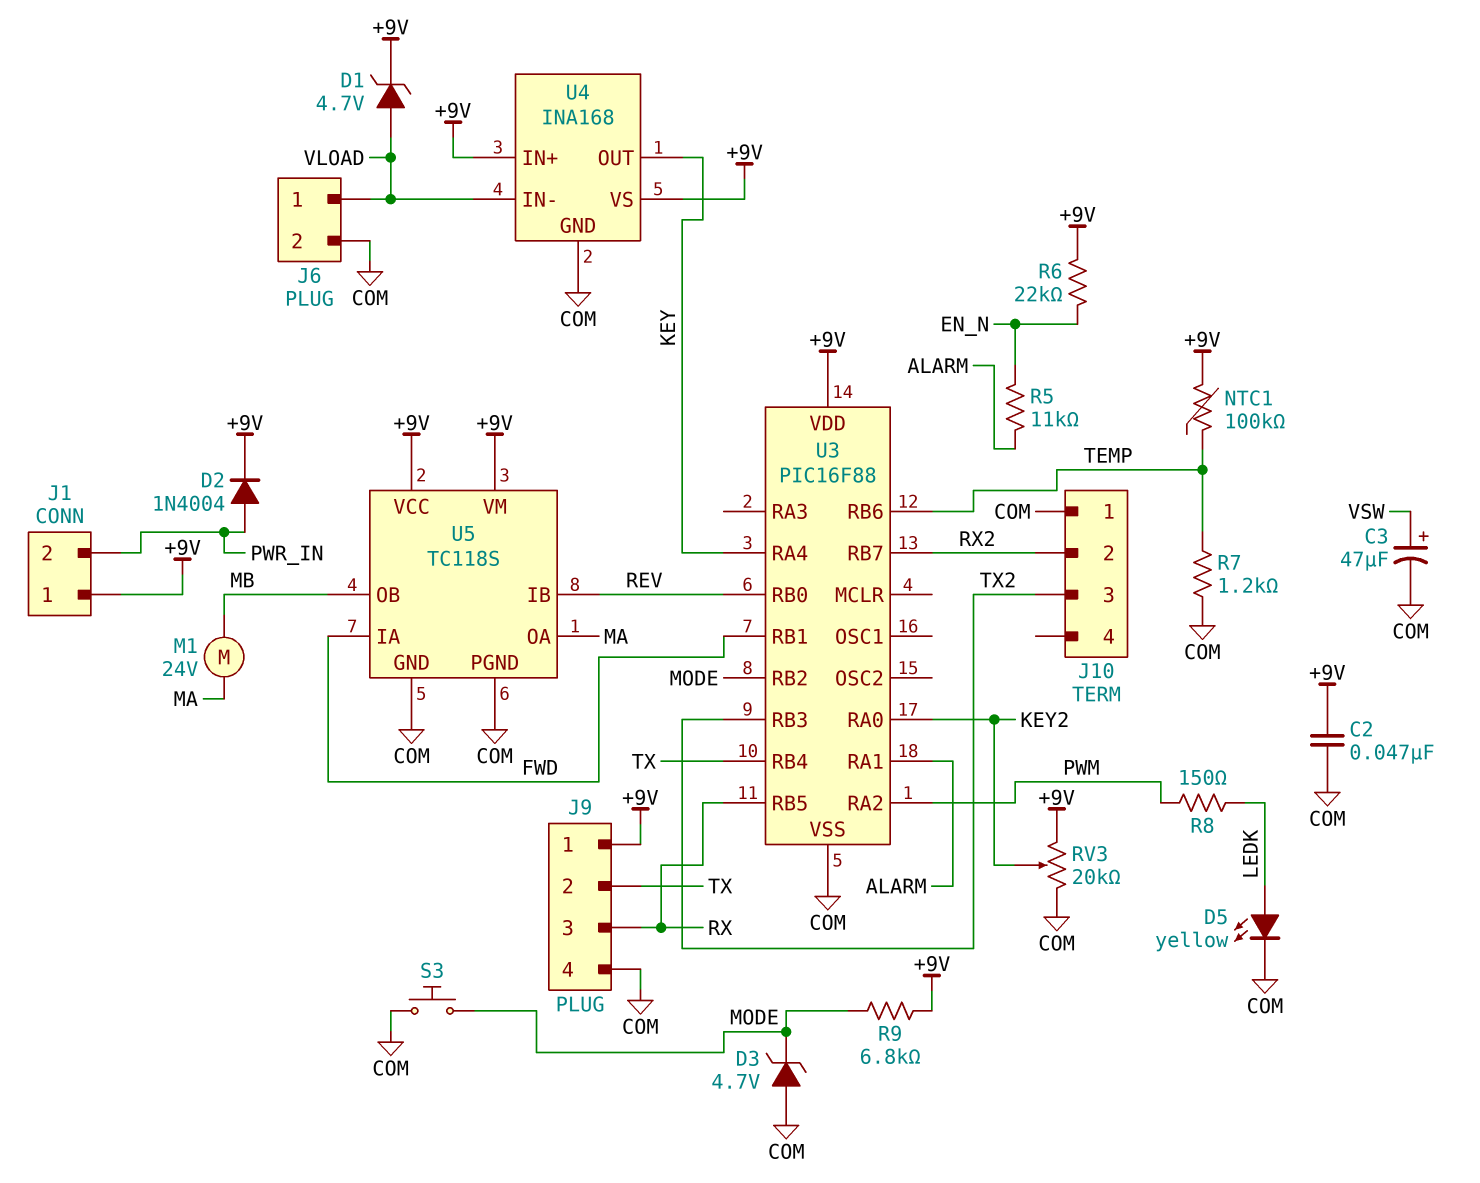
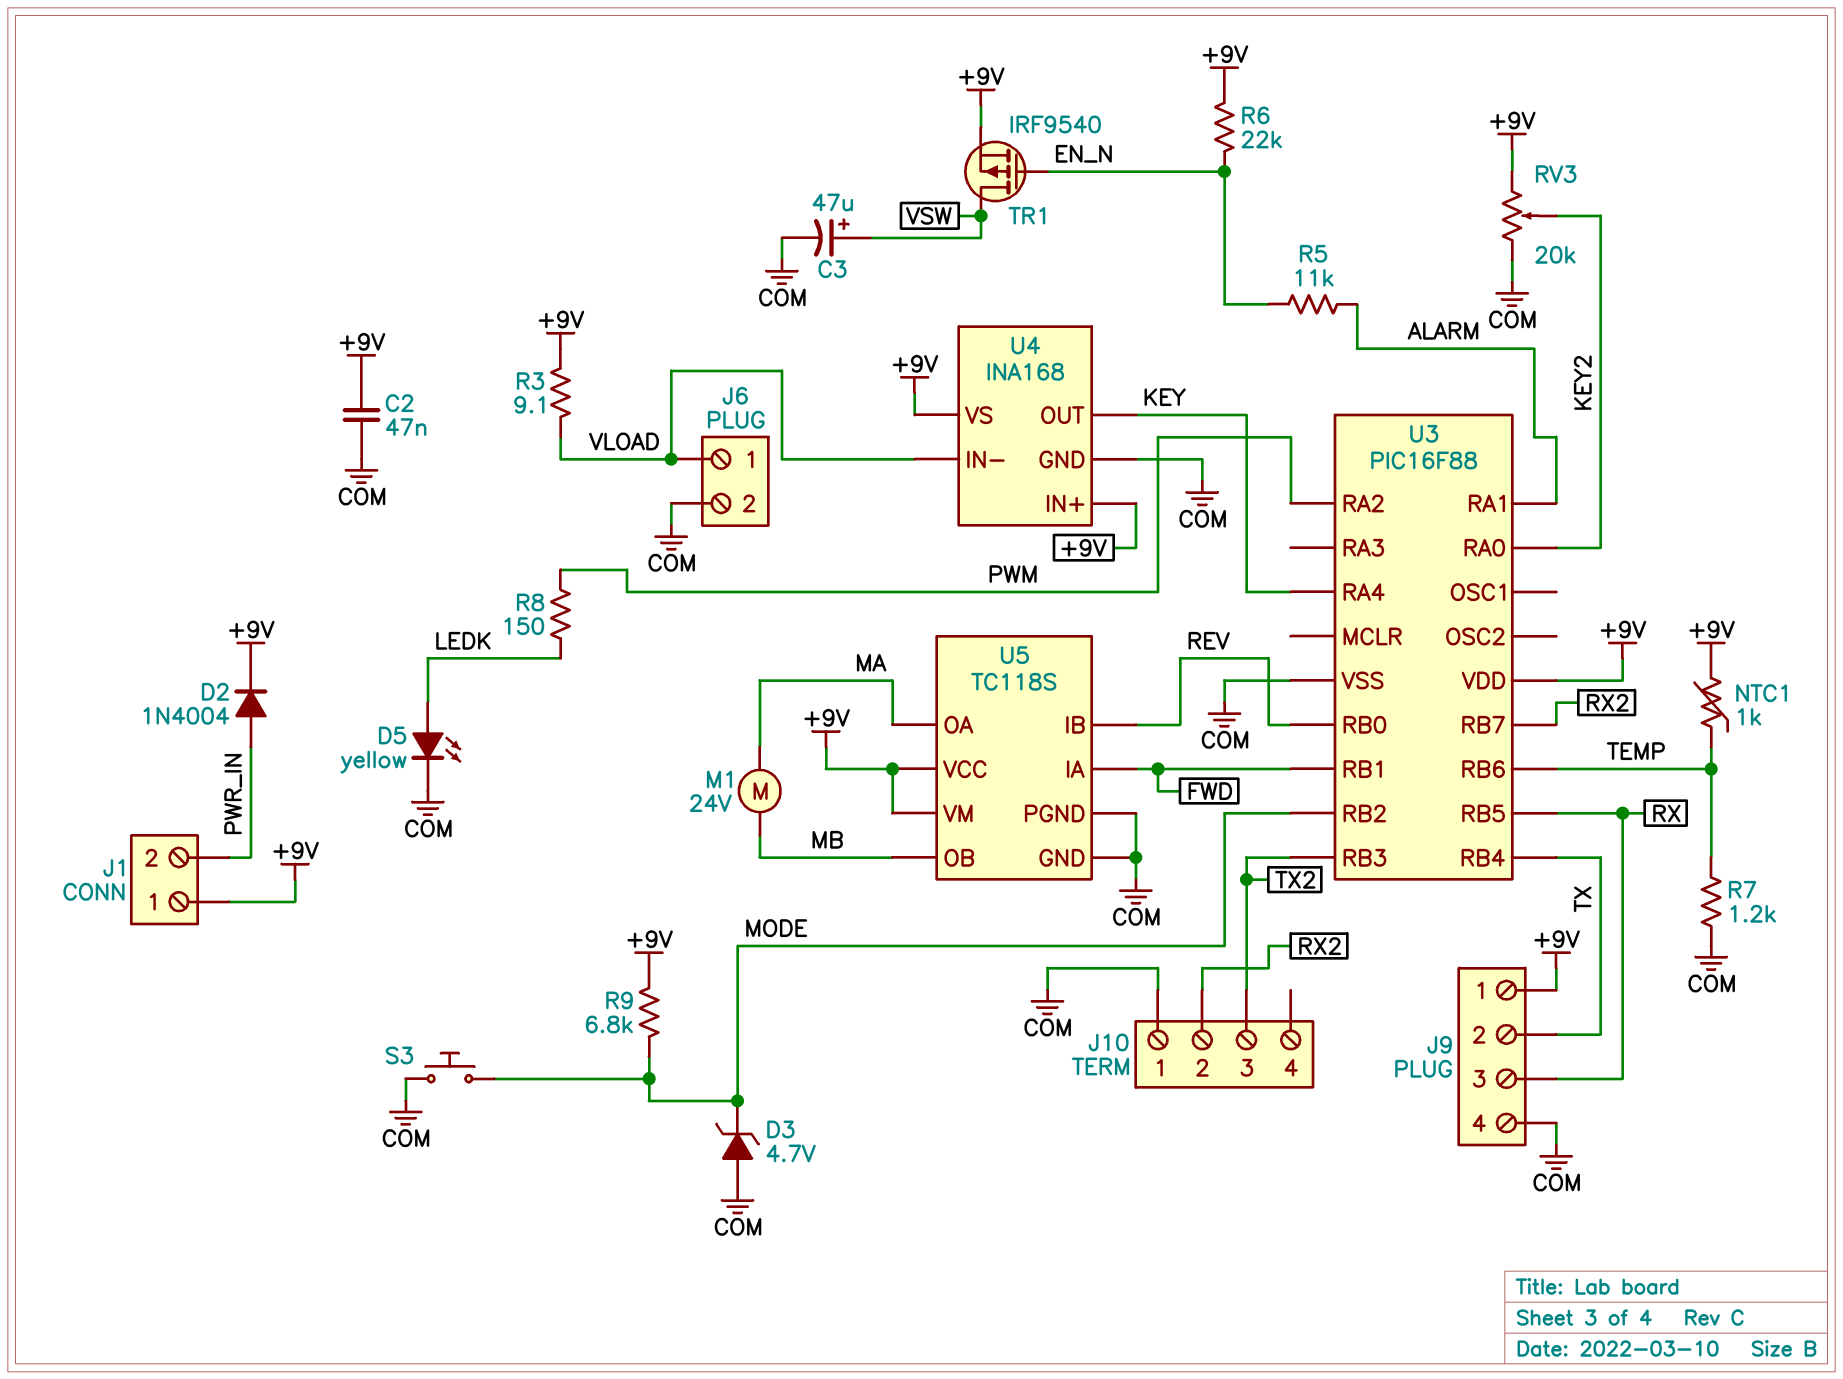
D1: zener 4.7V (A VLOAD, K +9V) -> none
NTC1: 100k (+9V, TEMP) -> 1k (+9V, TEMP)
R3: none -> 9.1 (+9V, VLOAD)
TR1: none -> PMOS IRF9540 (G EN_N, D VSW, S +9V)

